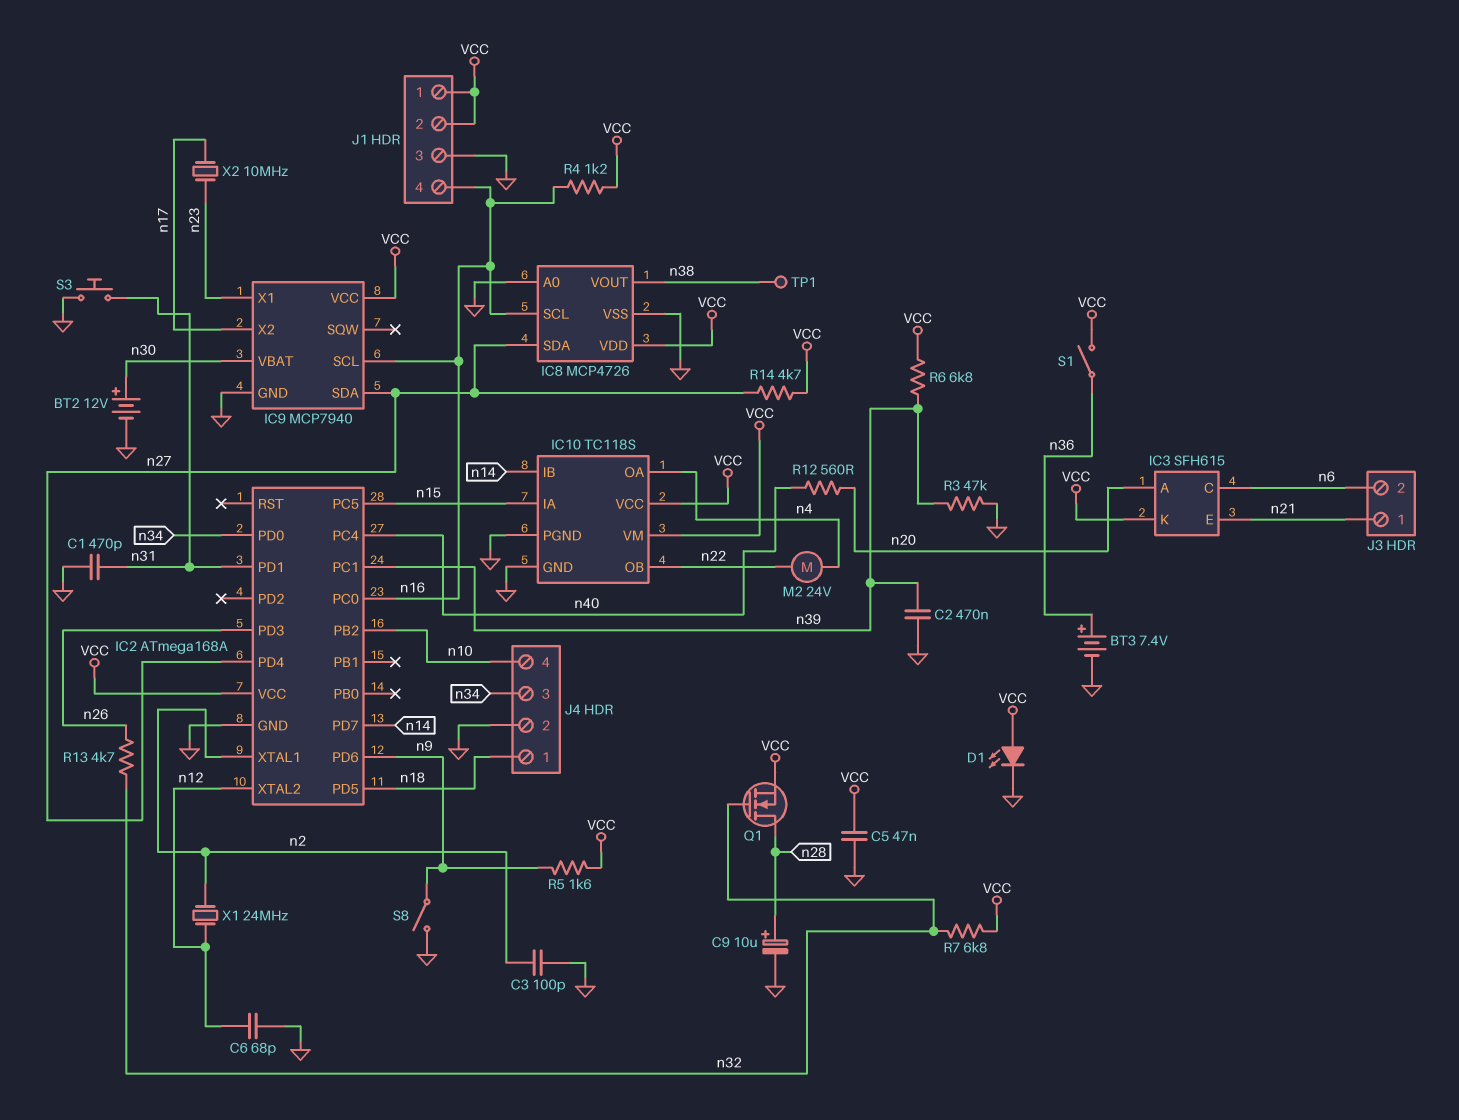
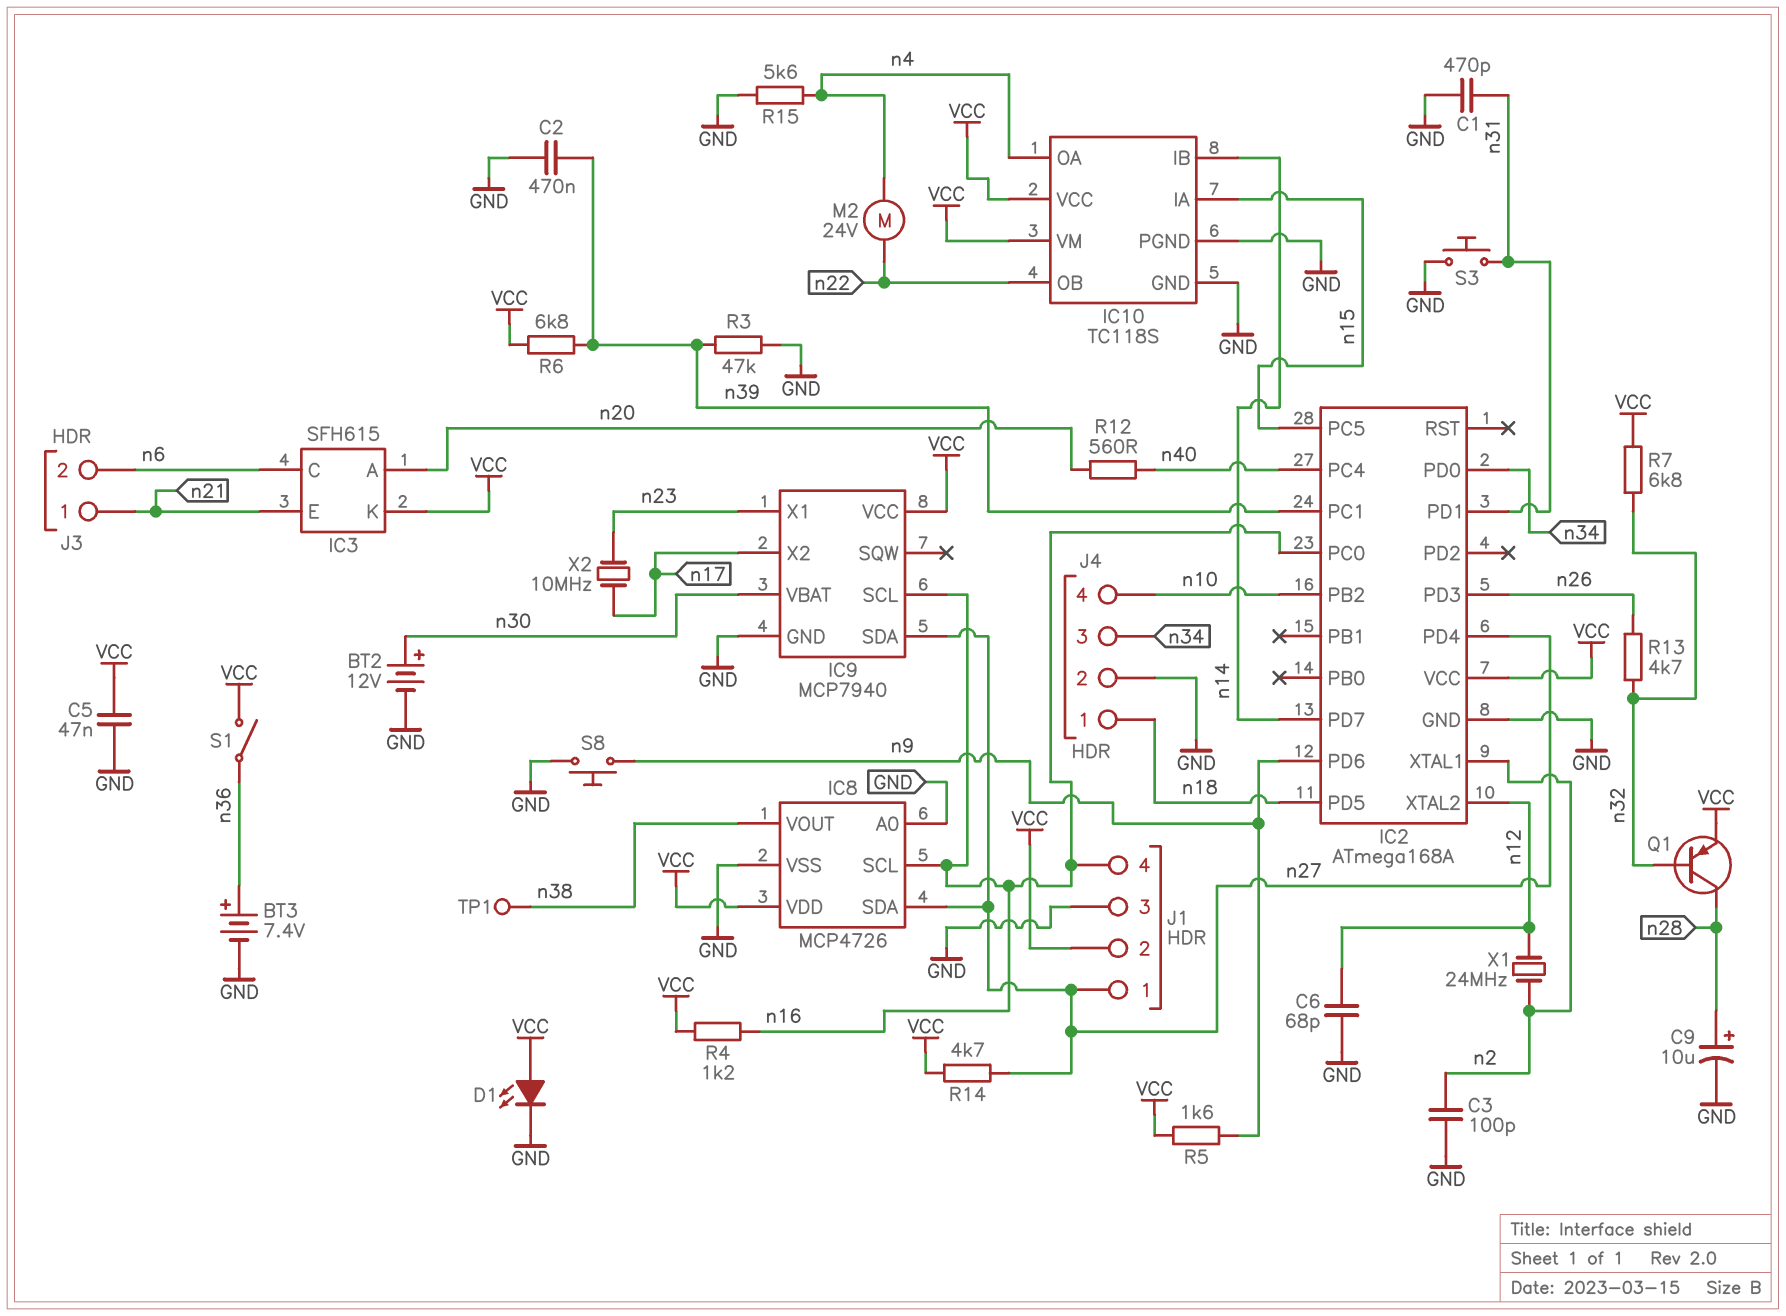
J1 pin 1: VCC -> n27
Q1: NMOS (G n32, D n28, S VCC) -> PNP (B n32, C n28, E VCC)
R15: none -> 5.6k (GND, n4)
S8: switch (GND, n9) -> button (GND, n9)

